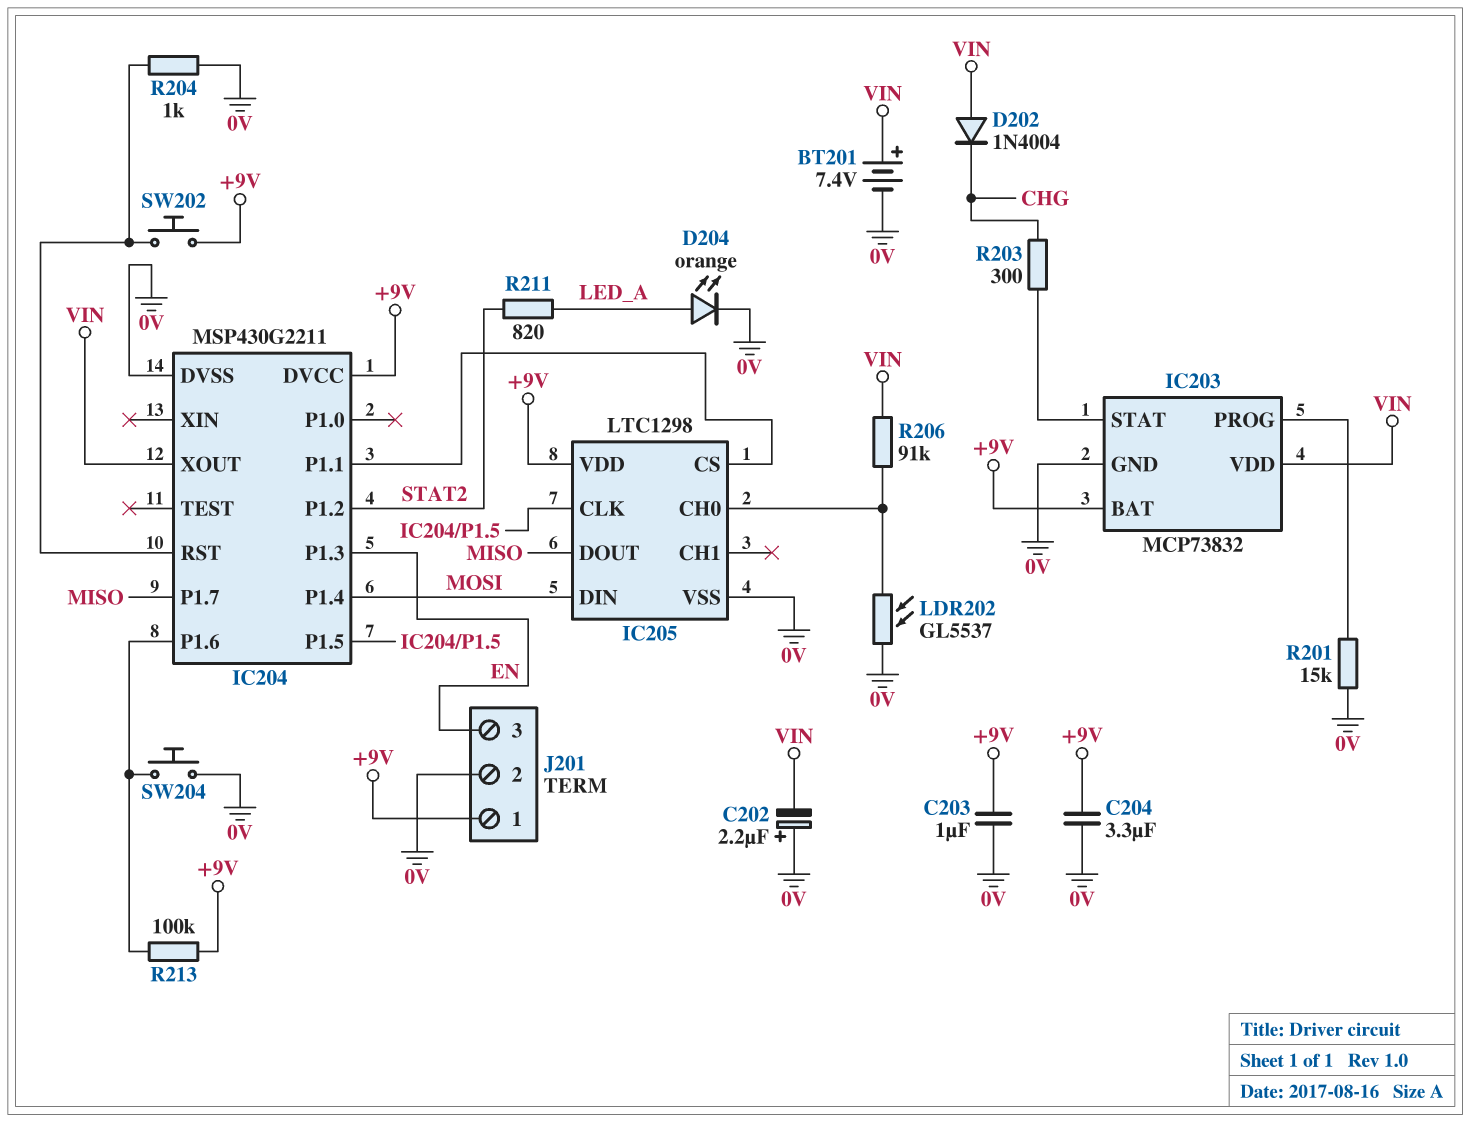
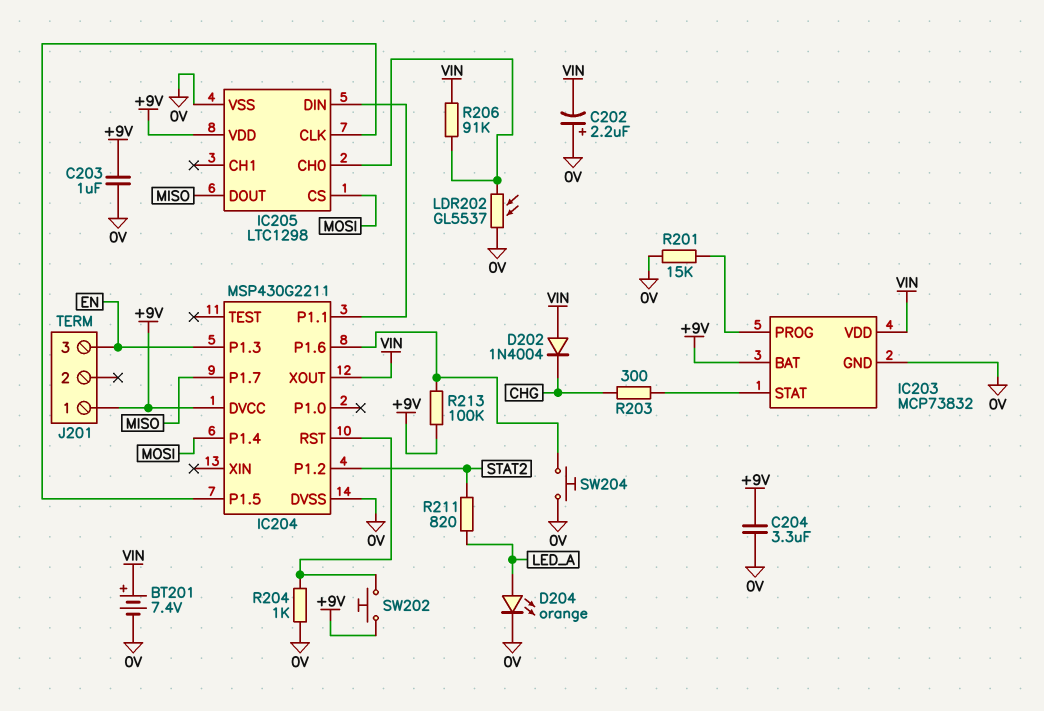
IC205 pin CS: IC204/P1.1 -> MOSI
IC205 pin DIN: MOSI -> IC204/P1.1
J201 pin 2: 0V -> none

